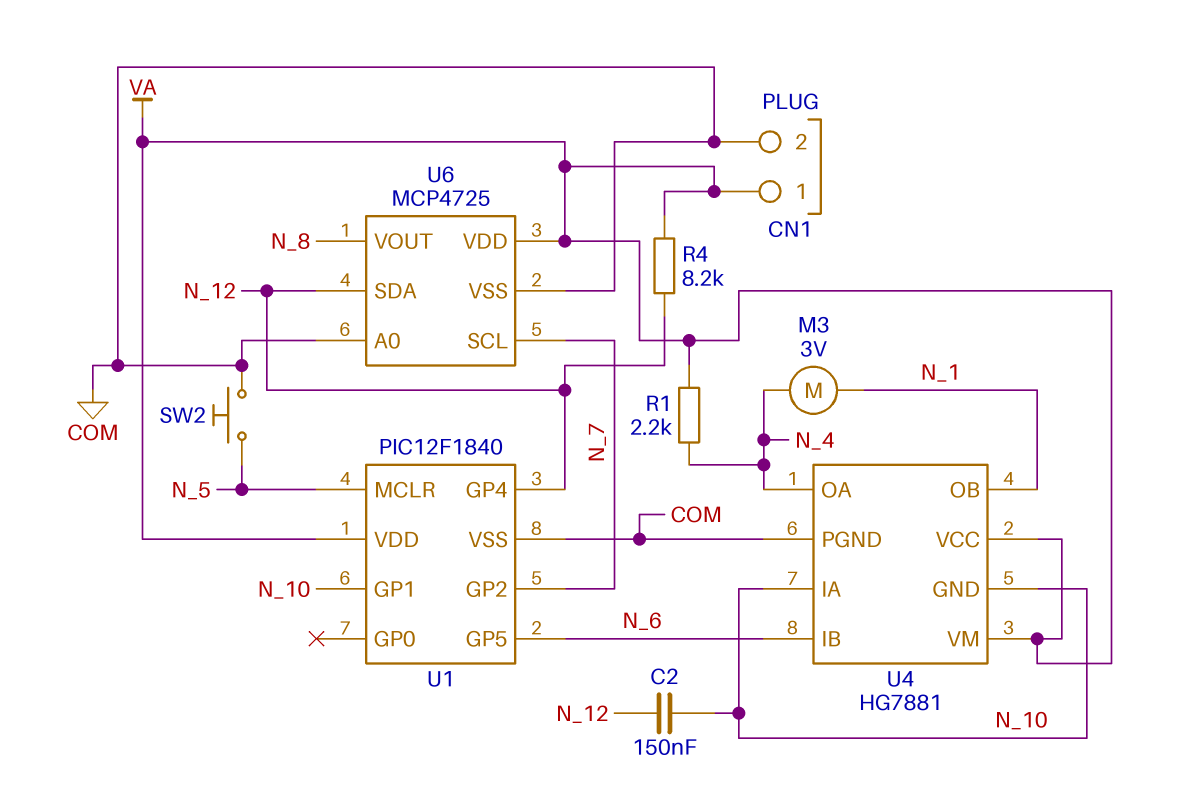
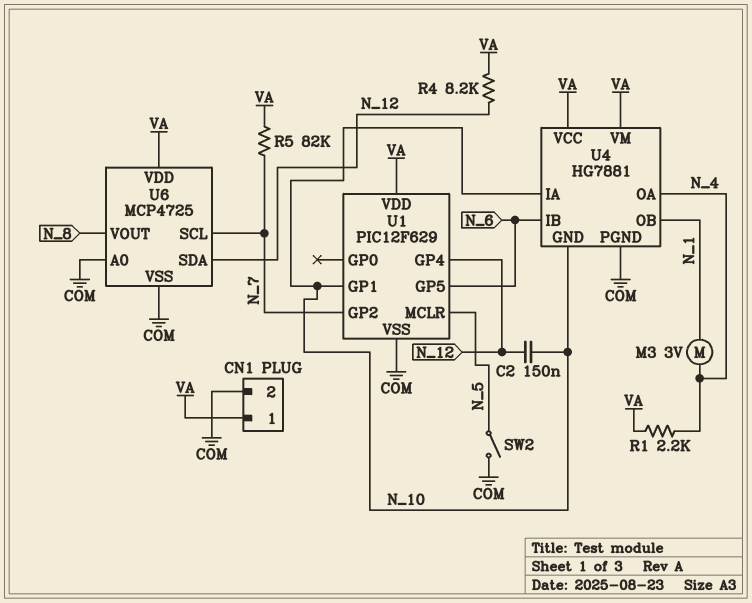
R5: none -> 82k (N_7, VA)
SW2: button (COM, N_5) -> switch (COM, N_5)
U1: PIC12F1840 -> PIC12F629

